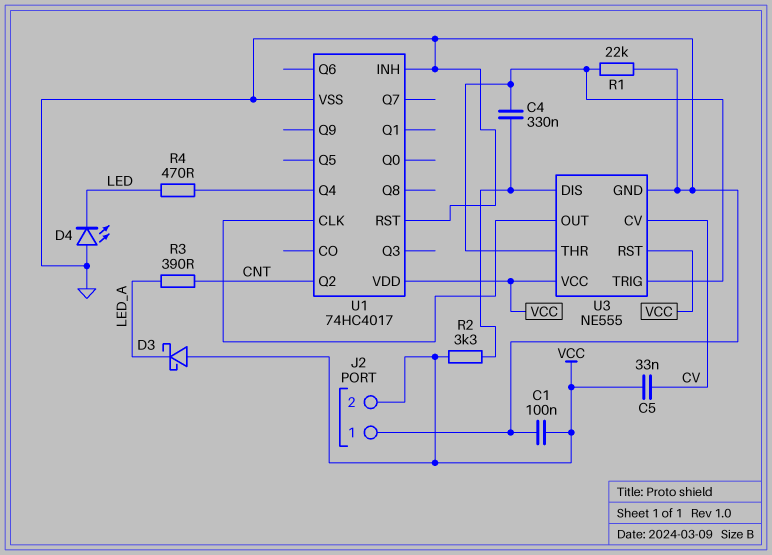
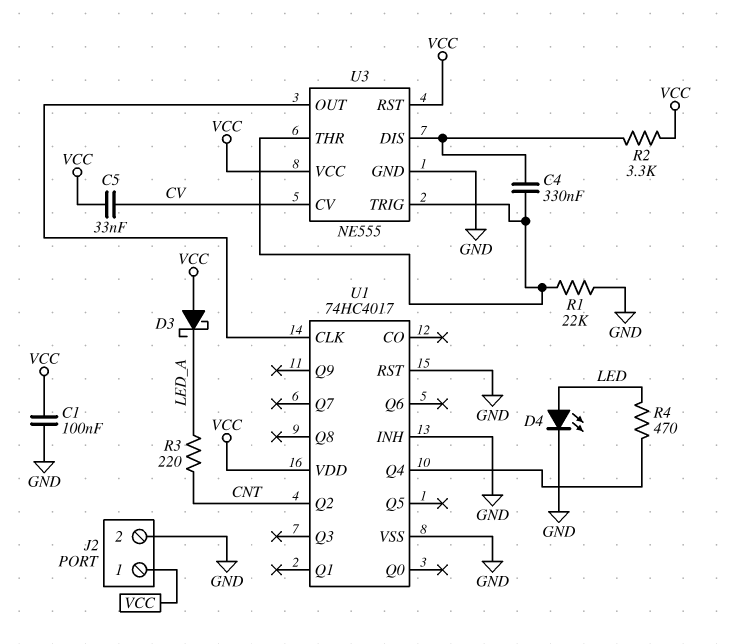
D4: LED (A GND, K LED) -> LED (A LED, K GND)
J2 pin 1: GND -> VCC
J2 pin 2: VCC -> GND
R3: 390 (CNT, LED_A) -> 220 (CNT, LED_A)

